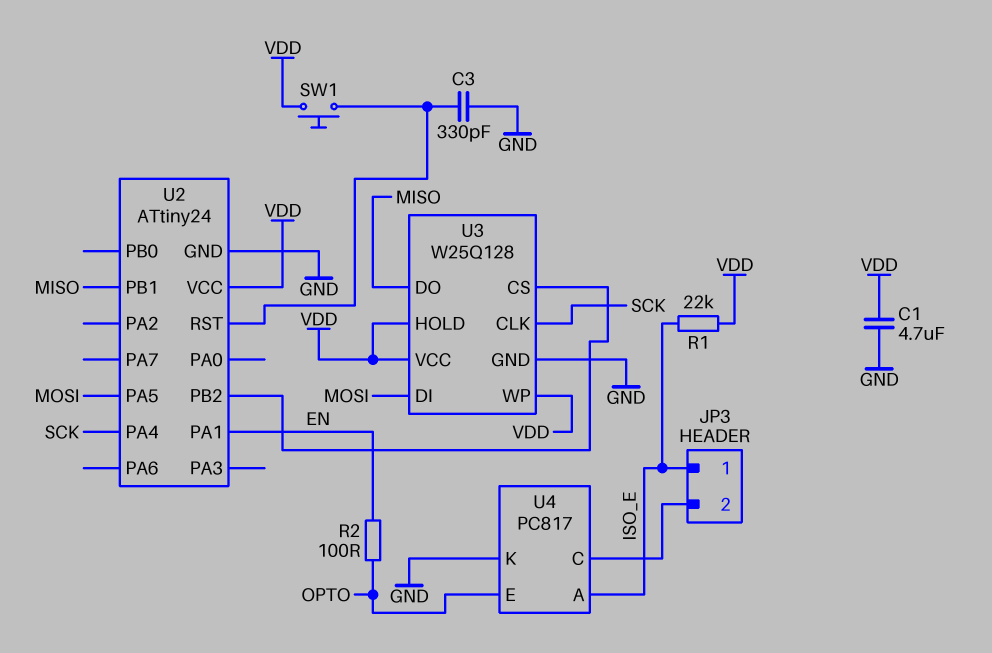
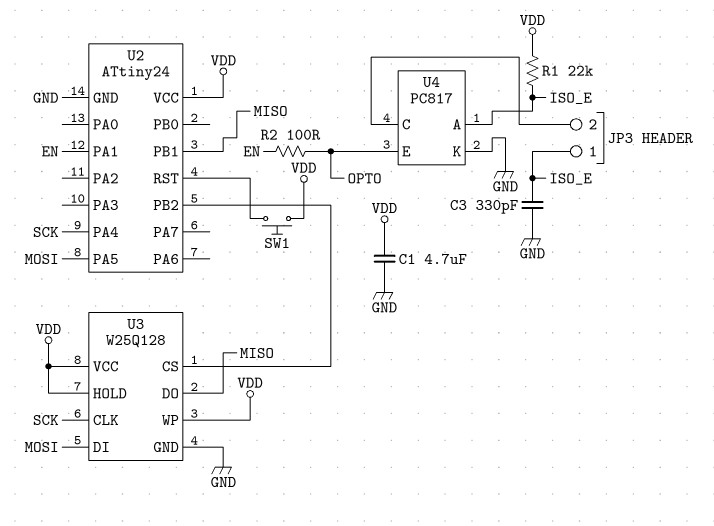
C3: 330pF (GND, U2/RST) -> 330pF (GND, ISO_E)

